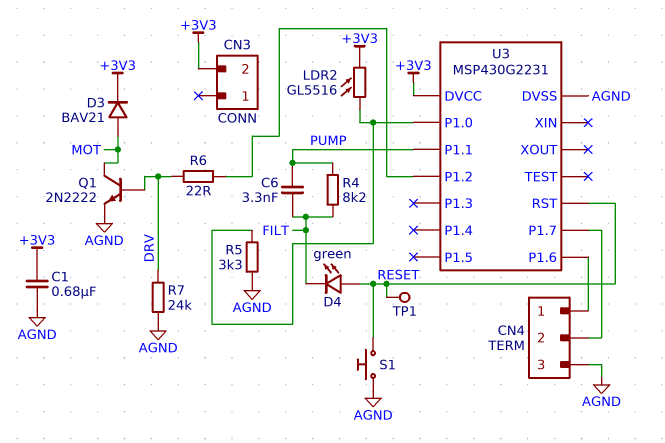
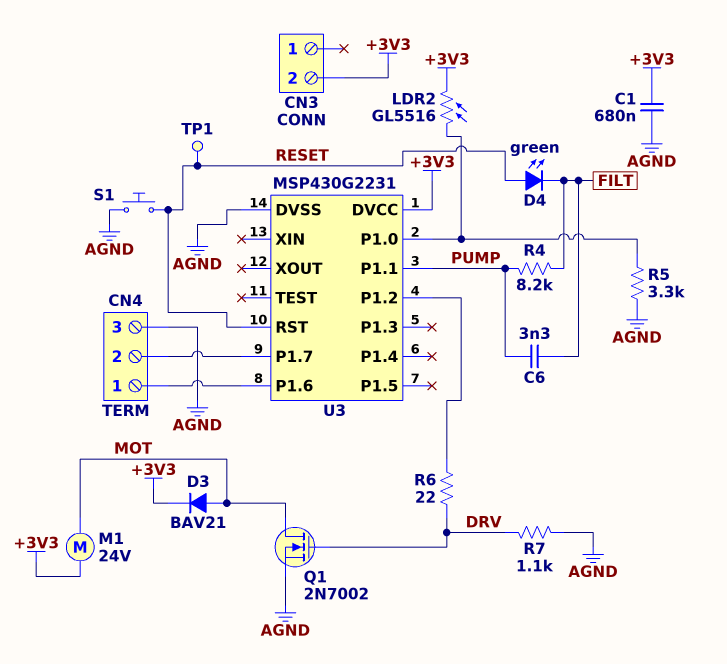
M1: none -> motor 24V (+3V3, MOT)
Q1: NPN 2N2222 (B DRV, C MOT, E AGND) -> NMOS 2N7002 (G DRV, D MOT, S AGND)
R7: 24k (AGND, DRV) -> 1.1k (AGND, DRV)

